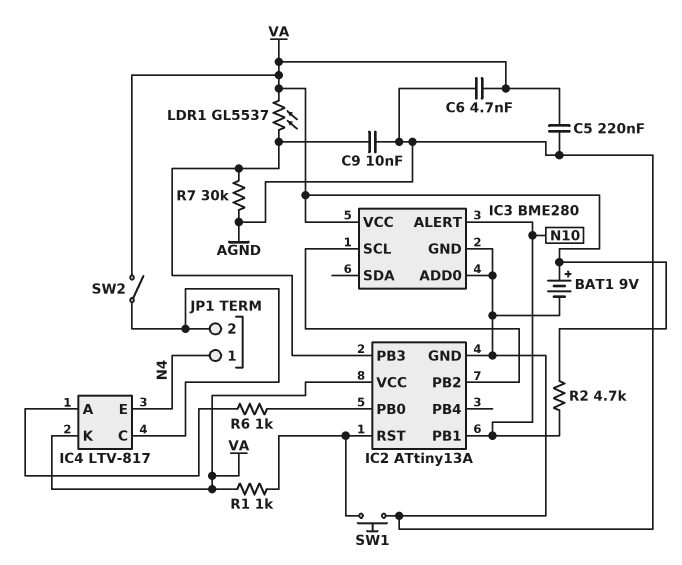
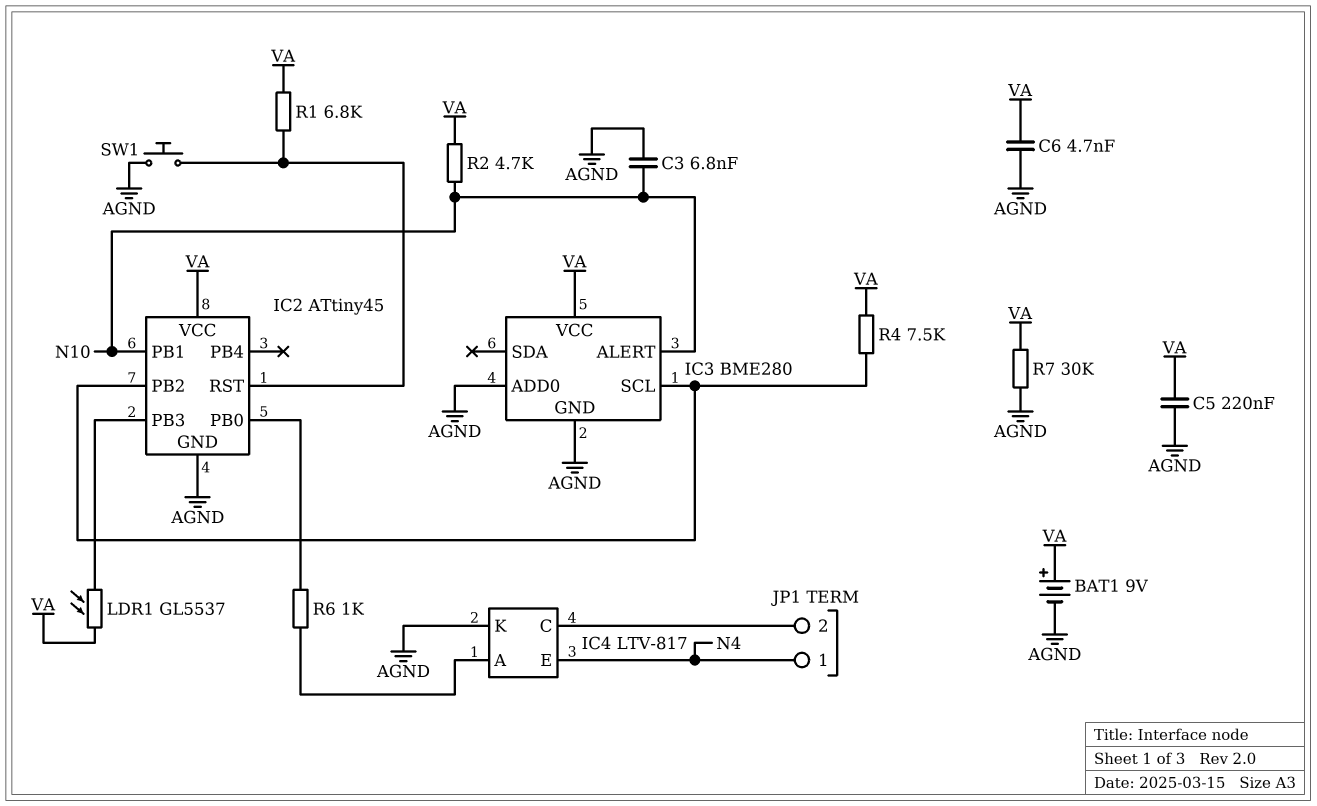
C3: none -> 6.8nF (AGND, N10)
C9: 10nF (AGND, IC2/PB3) -> none
IC2: ATtiny13A -> ATtiny45
IC4 pin K: VA -> AGND
R1: 1k (IC2/RST, VA) -> 6.8k (IC2/RST, VA)
R4: none -> 7.5k (IC2/PB2, VA)
R7: 30k (AGND, IC2/PB3) -> 30k (AGND, VA)
SW2: switch (IC4/C, VA) -> none

